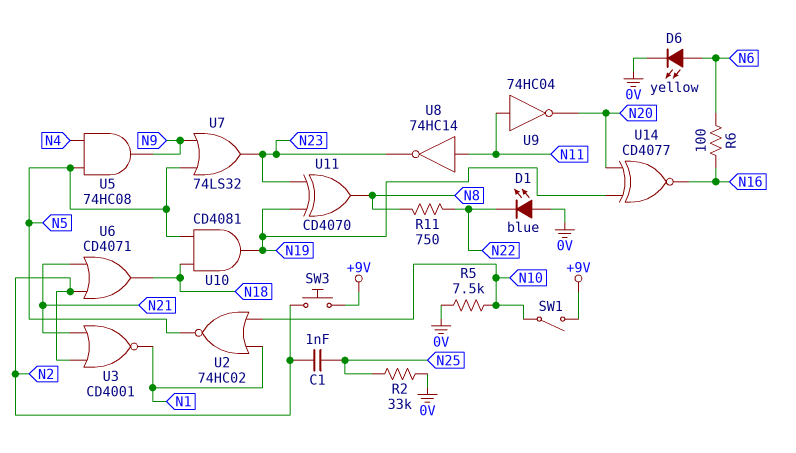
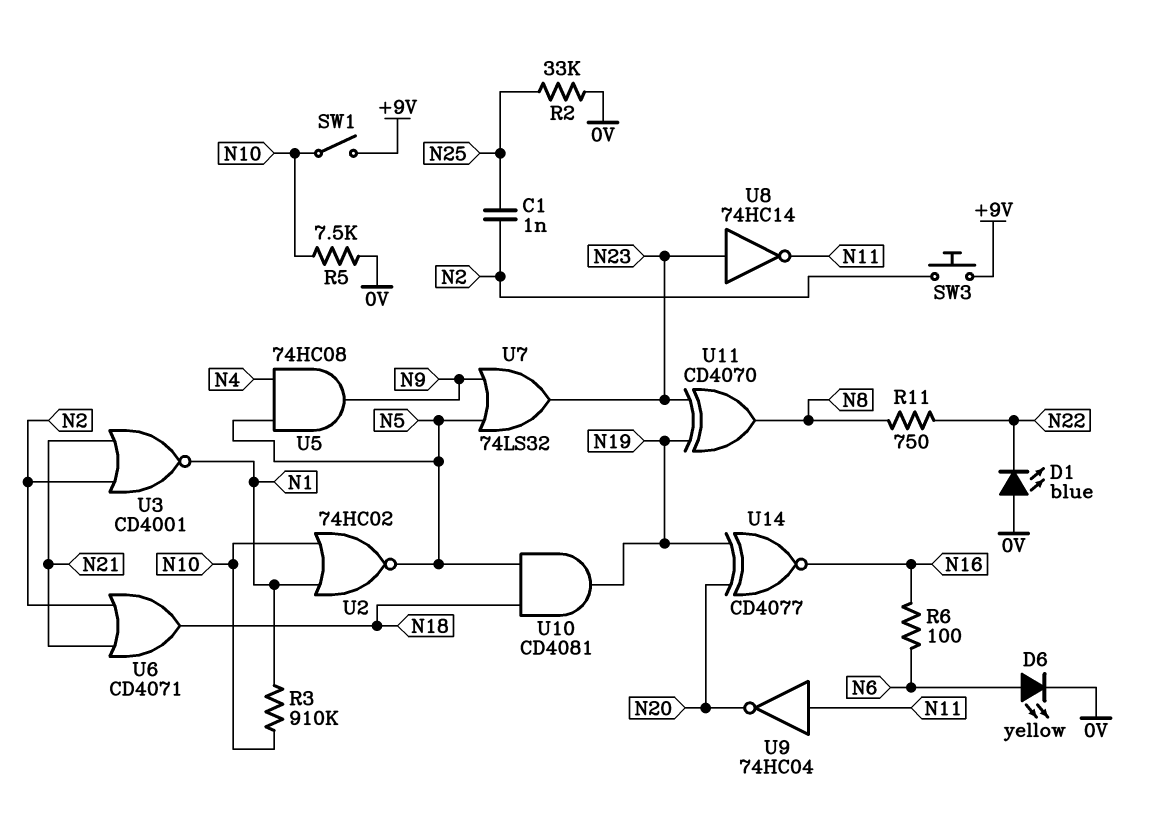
R3: none -> 910k (N1, N10)
U8: NOT 74HC14 (in N11, out N23) -> NOT 74HC14 (in N23, out N11)

